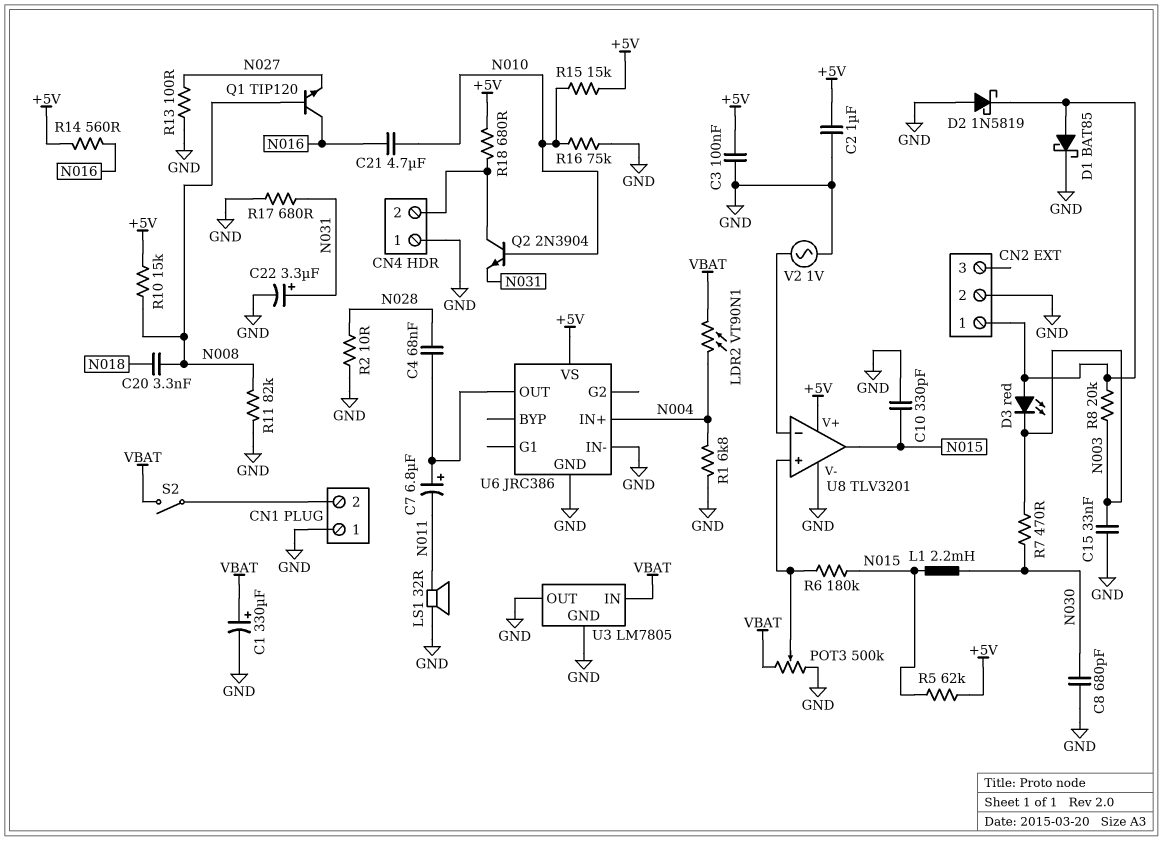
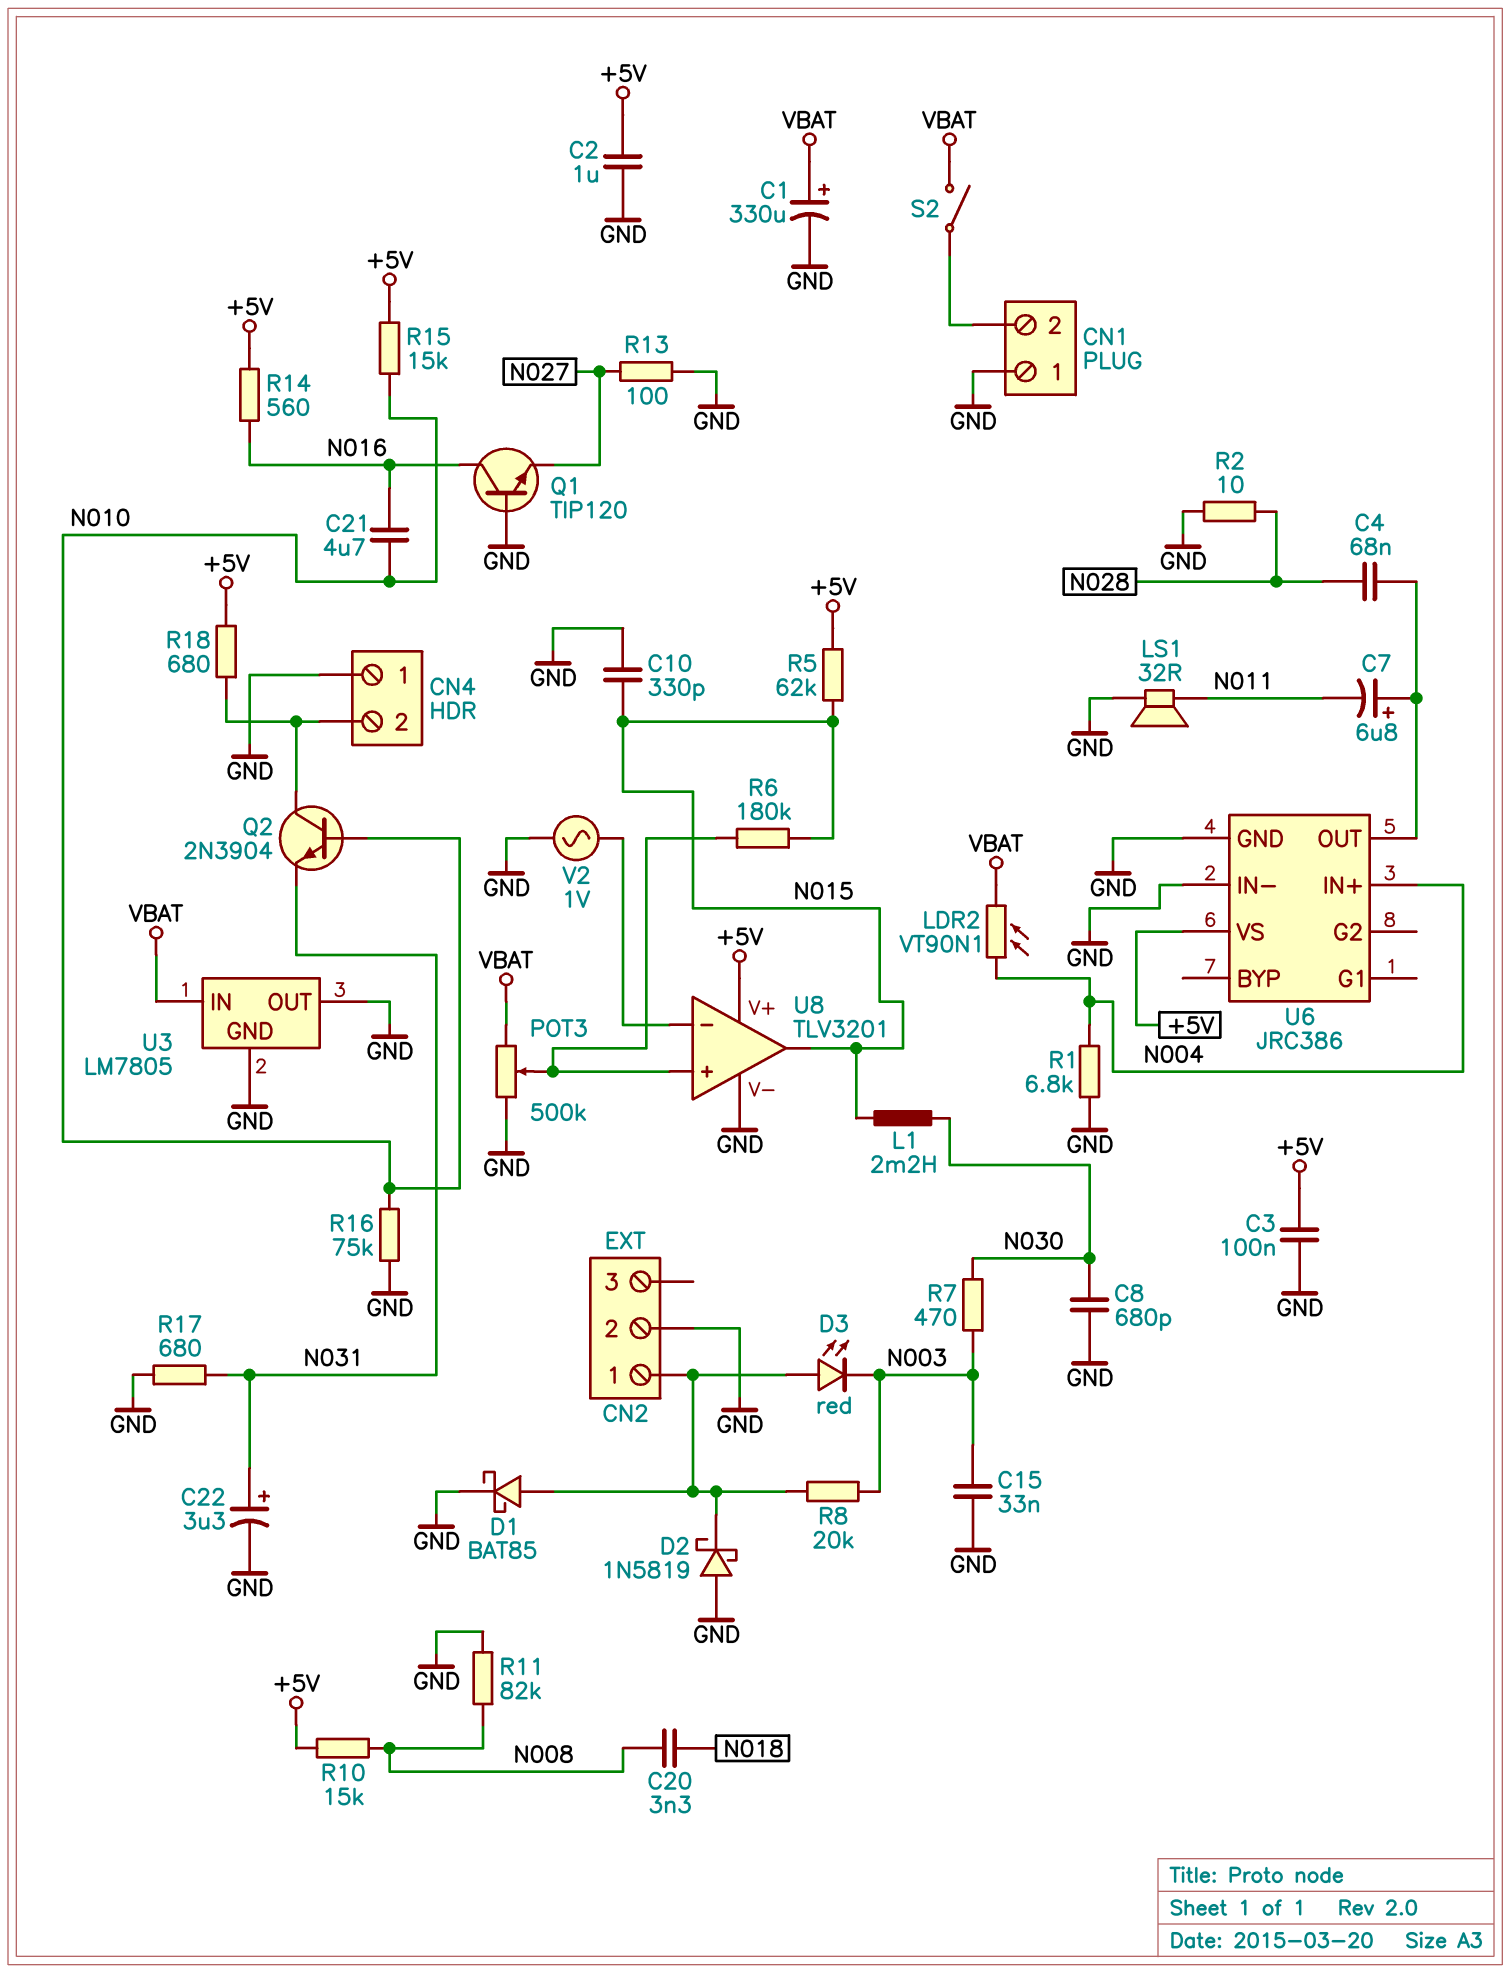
Q1: NPN TIP120 (B N008, C N016, E N027) -> NPN TIP120 (B GND, C N016, E N027)

